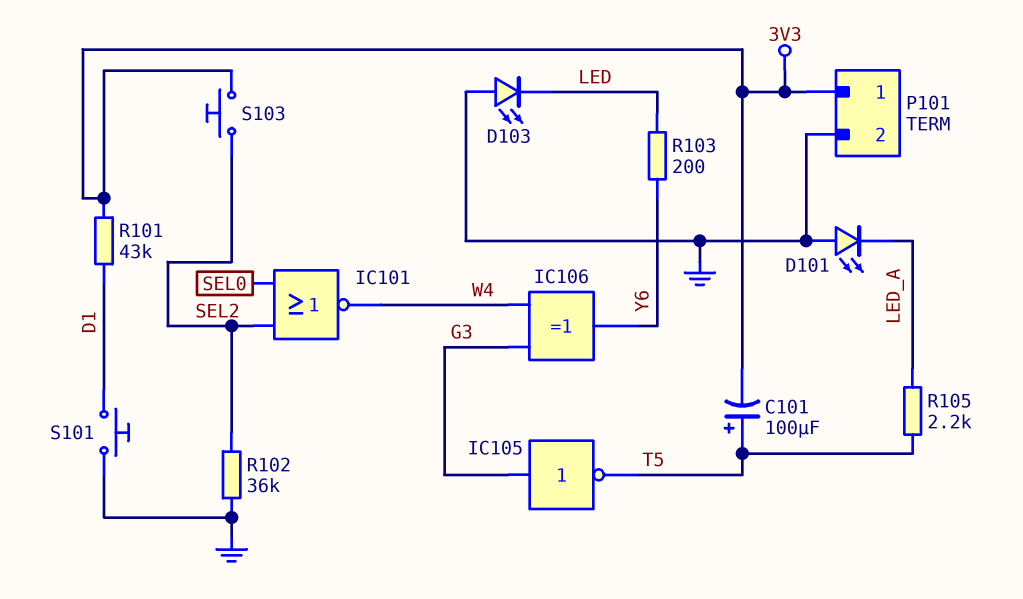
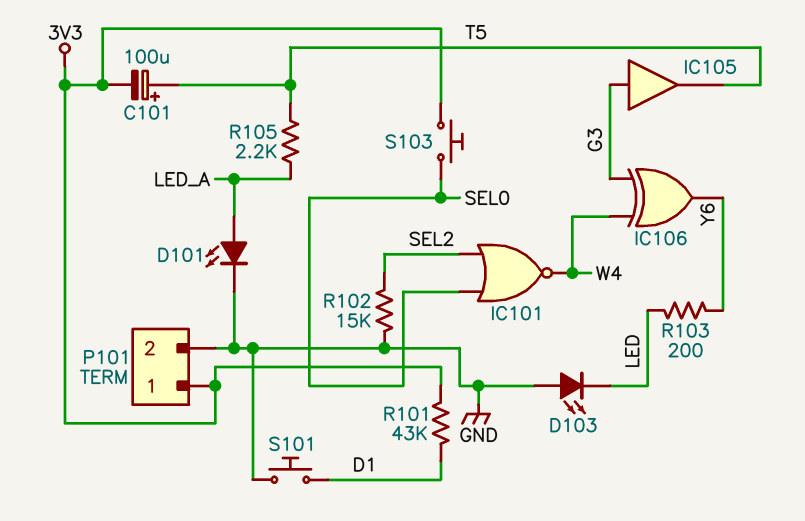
D101: LED (A GND, K LED_A) -> LED (A LED_A, K GND)
IC105: NOT (in G3, out T5) -> buffer (in G3, out T5)
R102: 36k (GND, SEL2) -> 15k (GND, SEL2)
S103: button (3V3, SEL2) -> button (3V3, SEL0)

